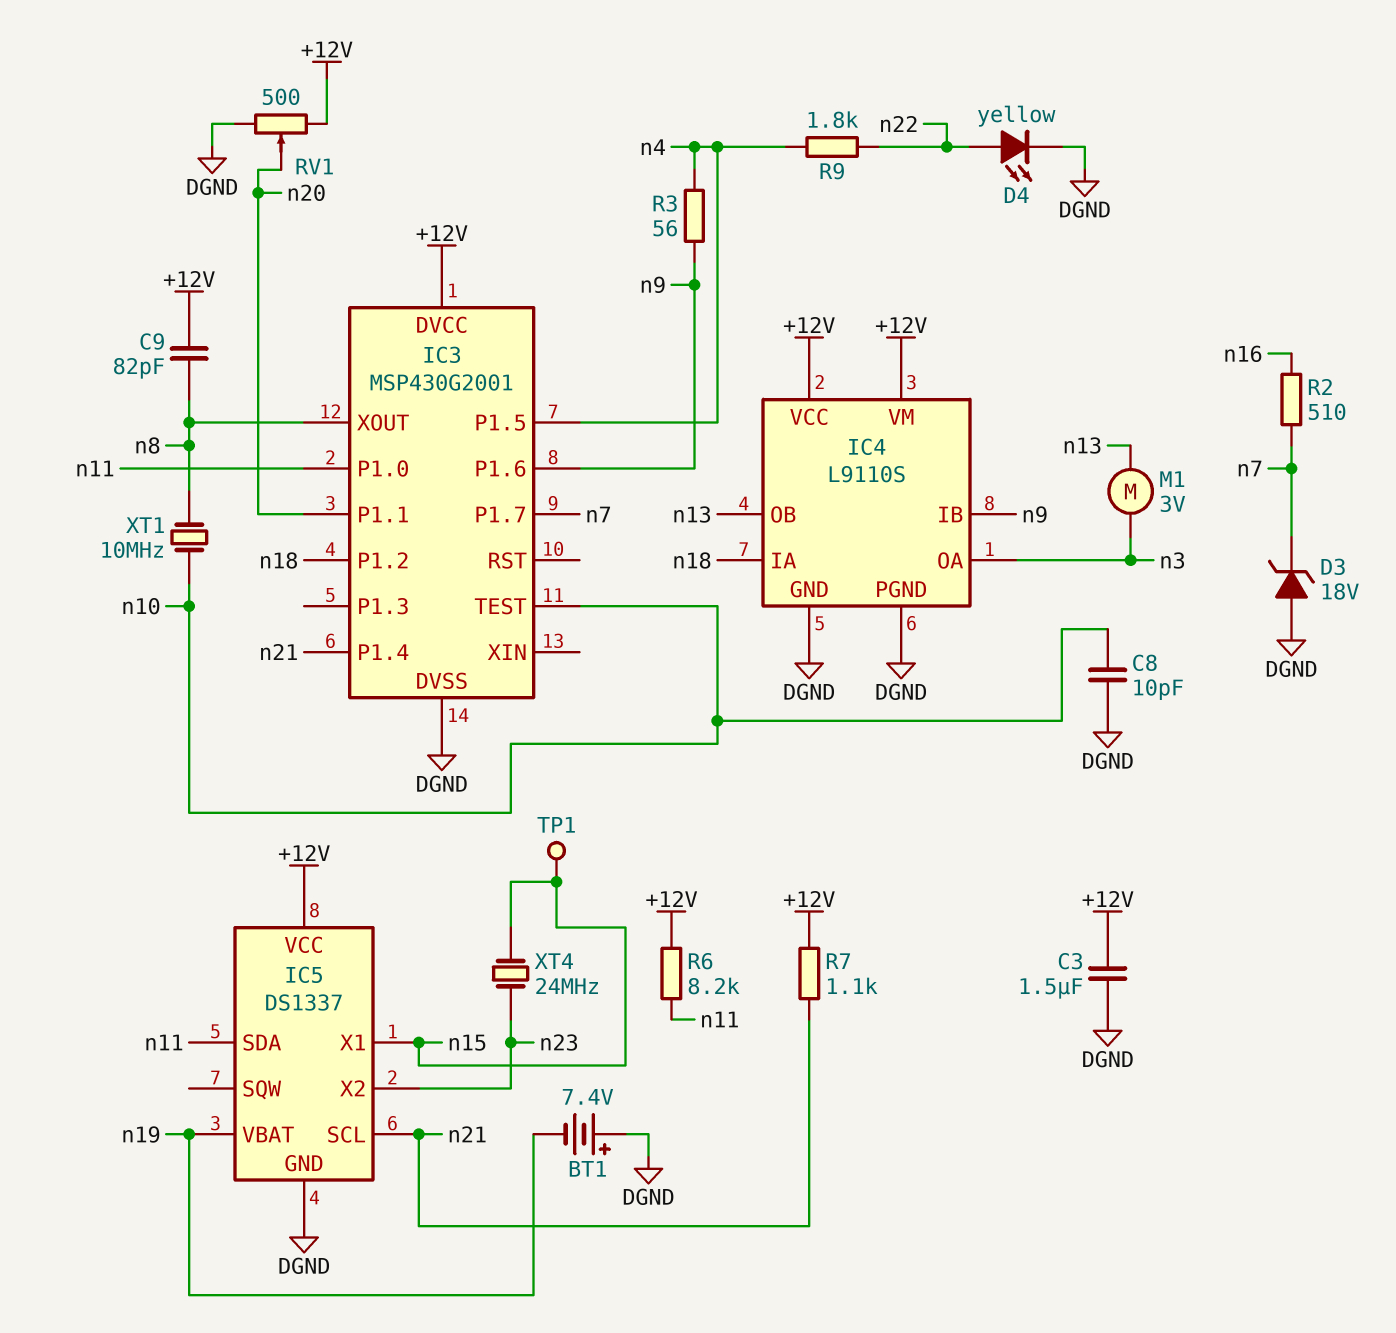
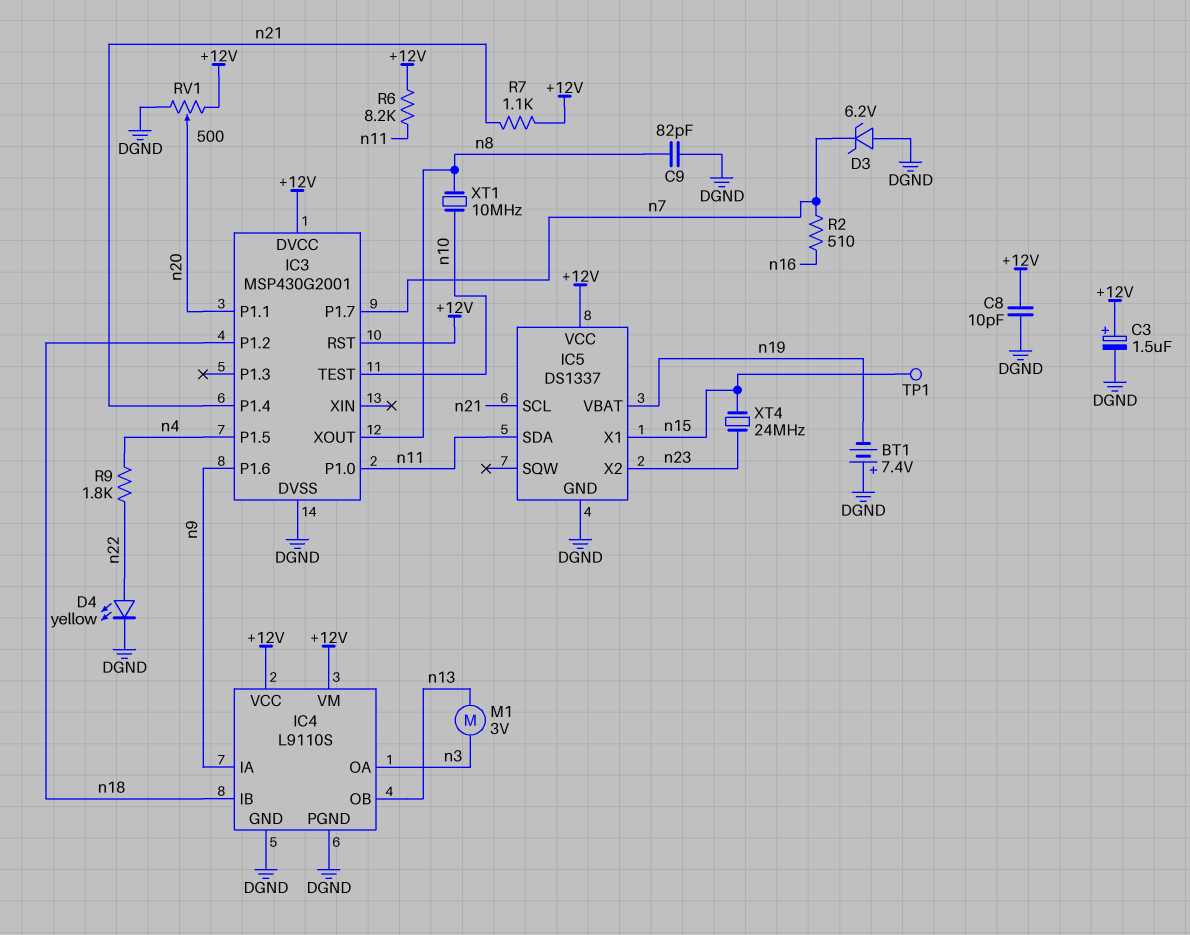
C3: 1.5uF (+12V, DGND) -> 1.5uF (plus +12V, minus DGND)
C8: 10pF (DGND, n10) -> 10pF (+12V, DGND)
C9: 82pF (+12V, n8) -> 82pF (DGND, n8)
D3: zener 18V (A DGND, K n7) -> zener 6.2V (A DGND, K n7)
IC3 pin RST: none -> +12V
IC4 pin IA: n18 -> n9
IC4 pin IB: n9 -> n18
R3: 56 (n4, n9) -> none

